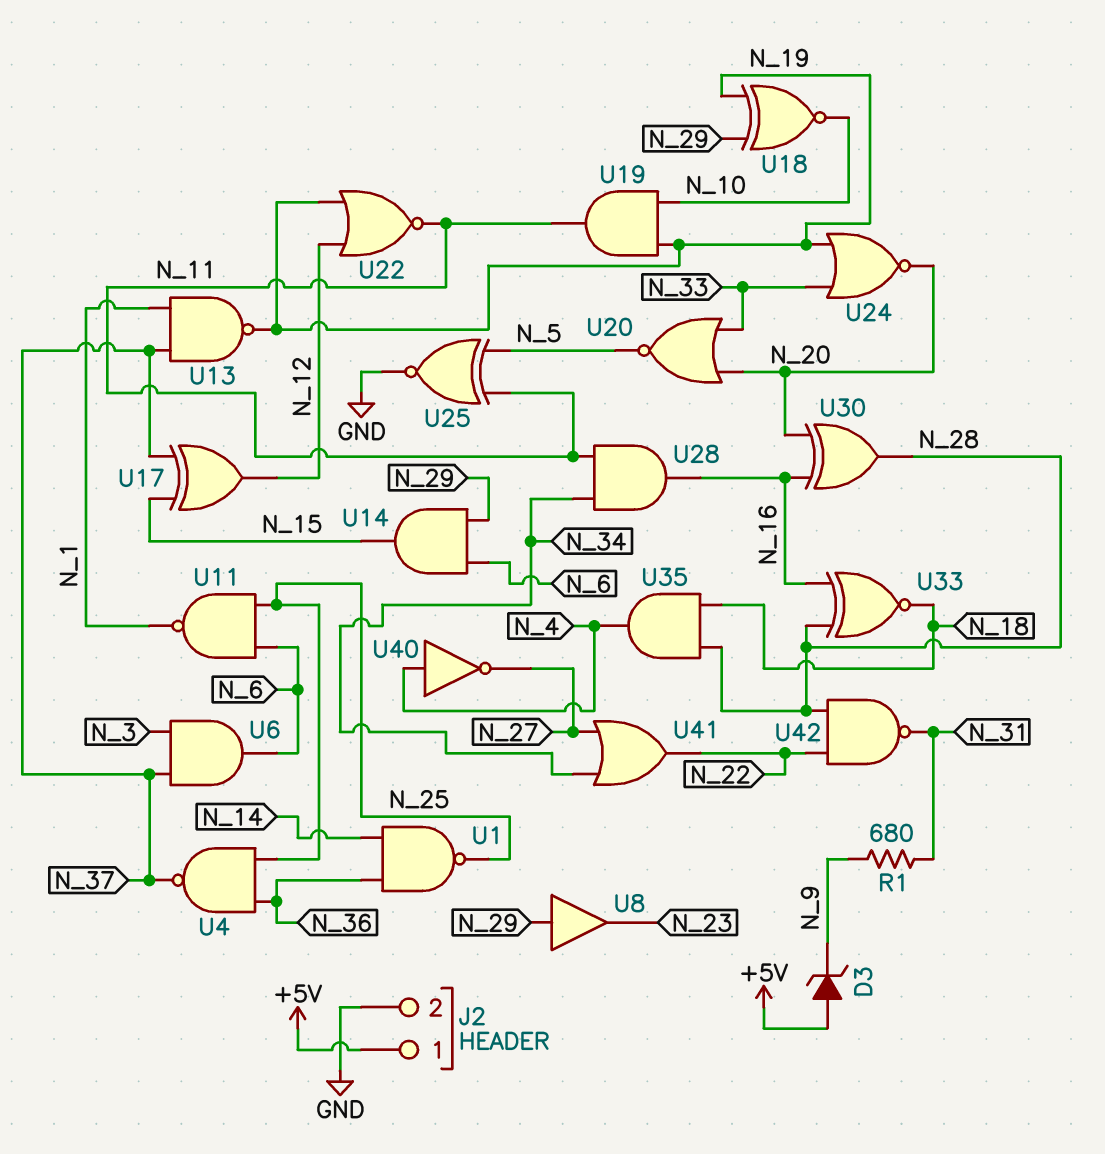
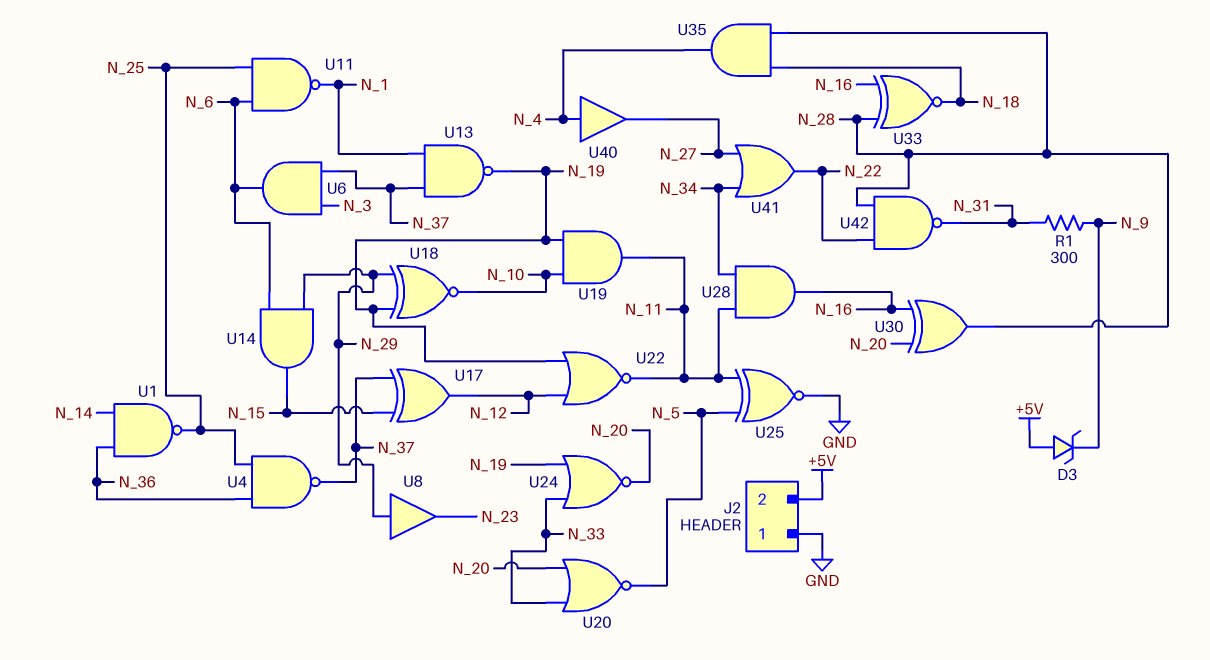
J2 pin 1: +5V -> GND
J2 pin 2: GND -> +5V
R1: 680 (N_9, N_31) -> 300 (N_9, N_31)
U40: NOT (in N_4, out N_27) -> buffer (in N_4, out N_27)

